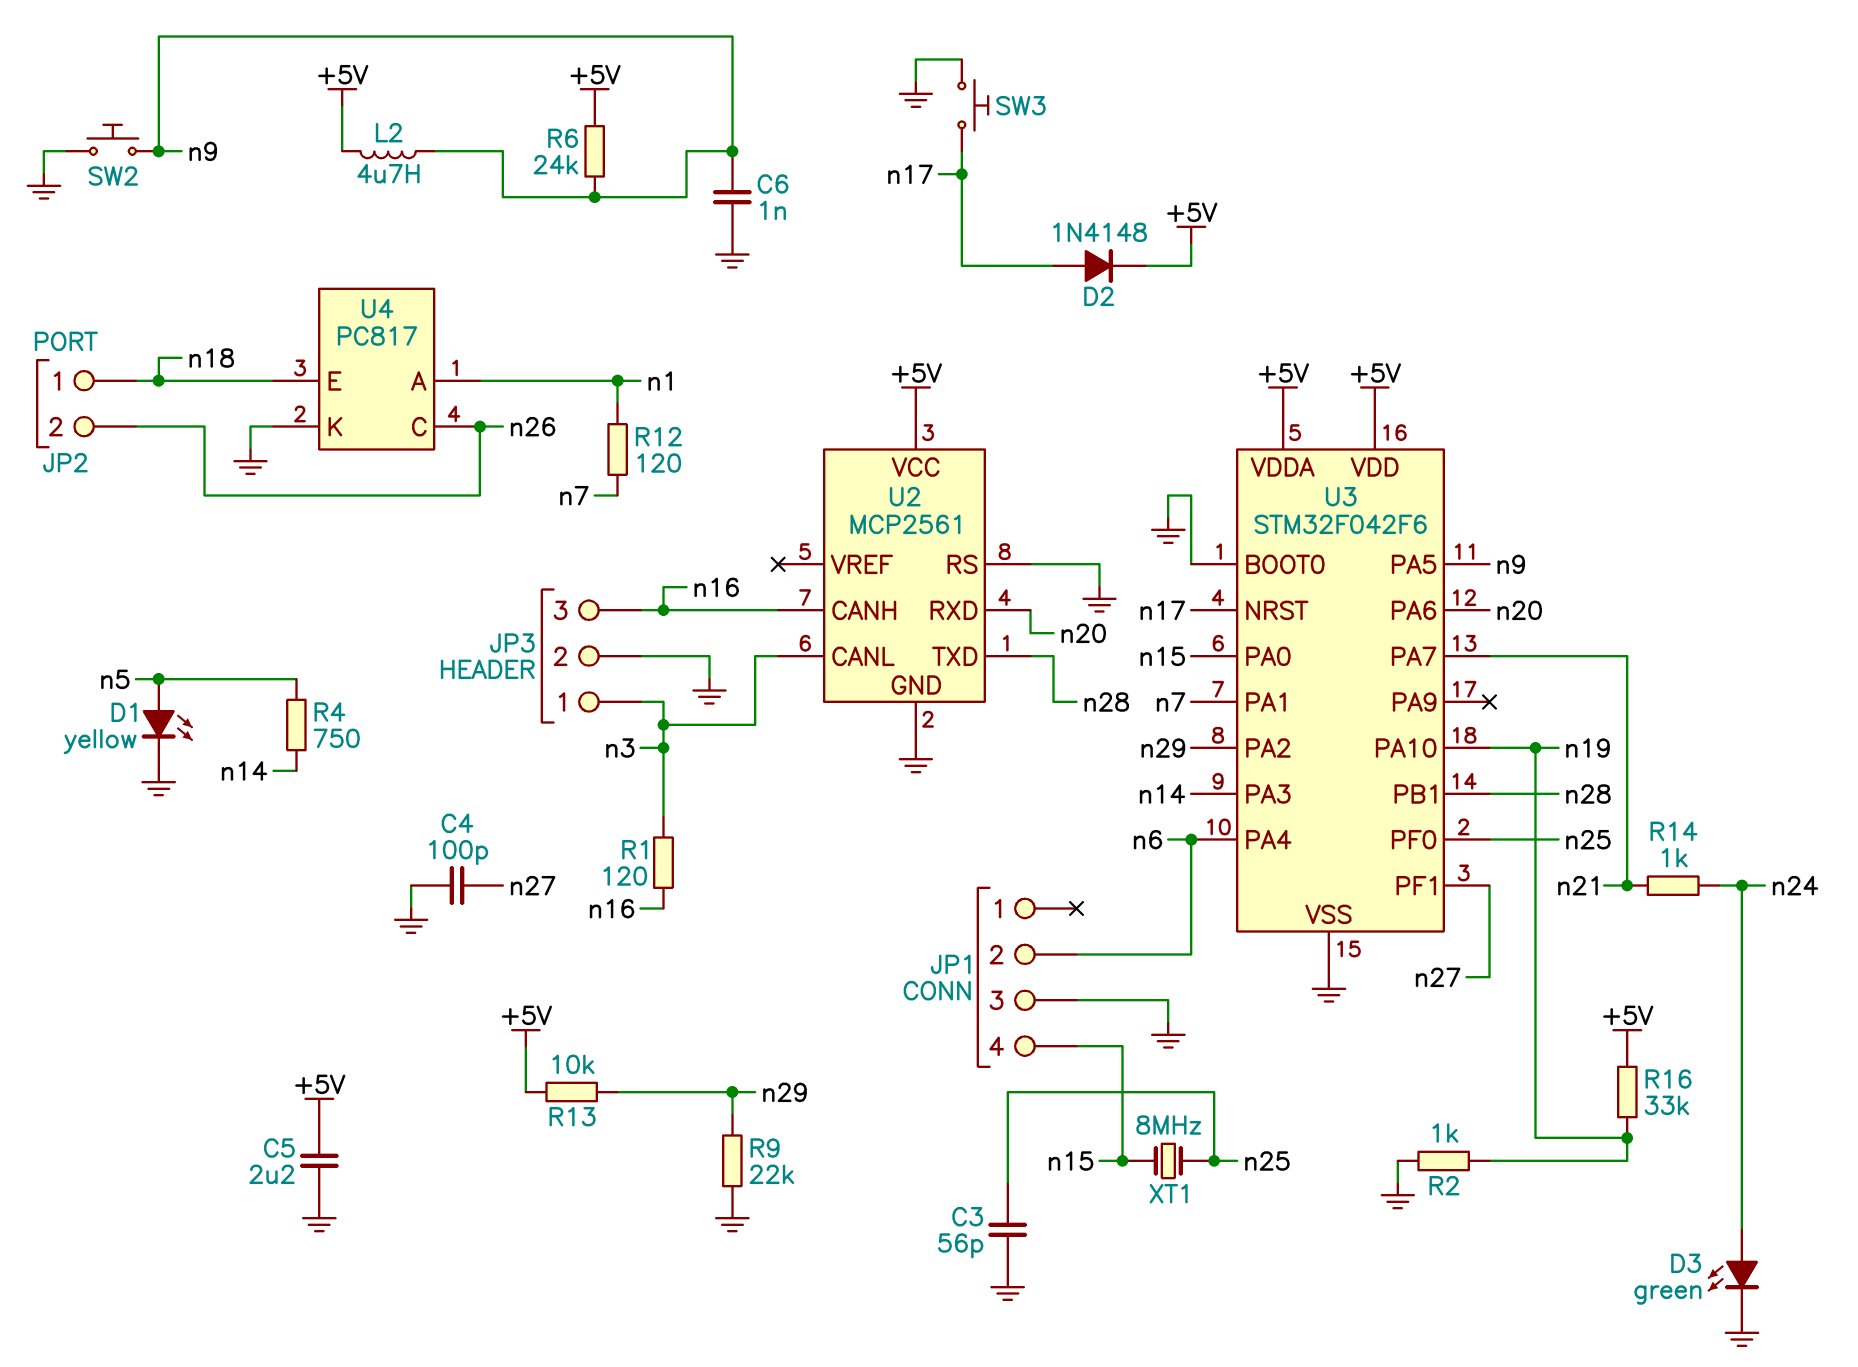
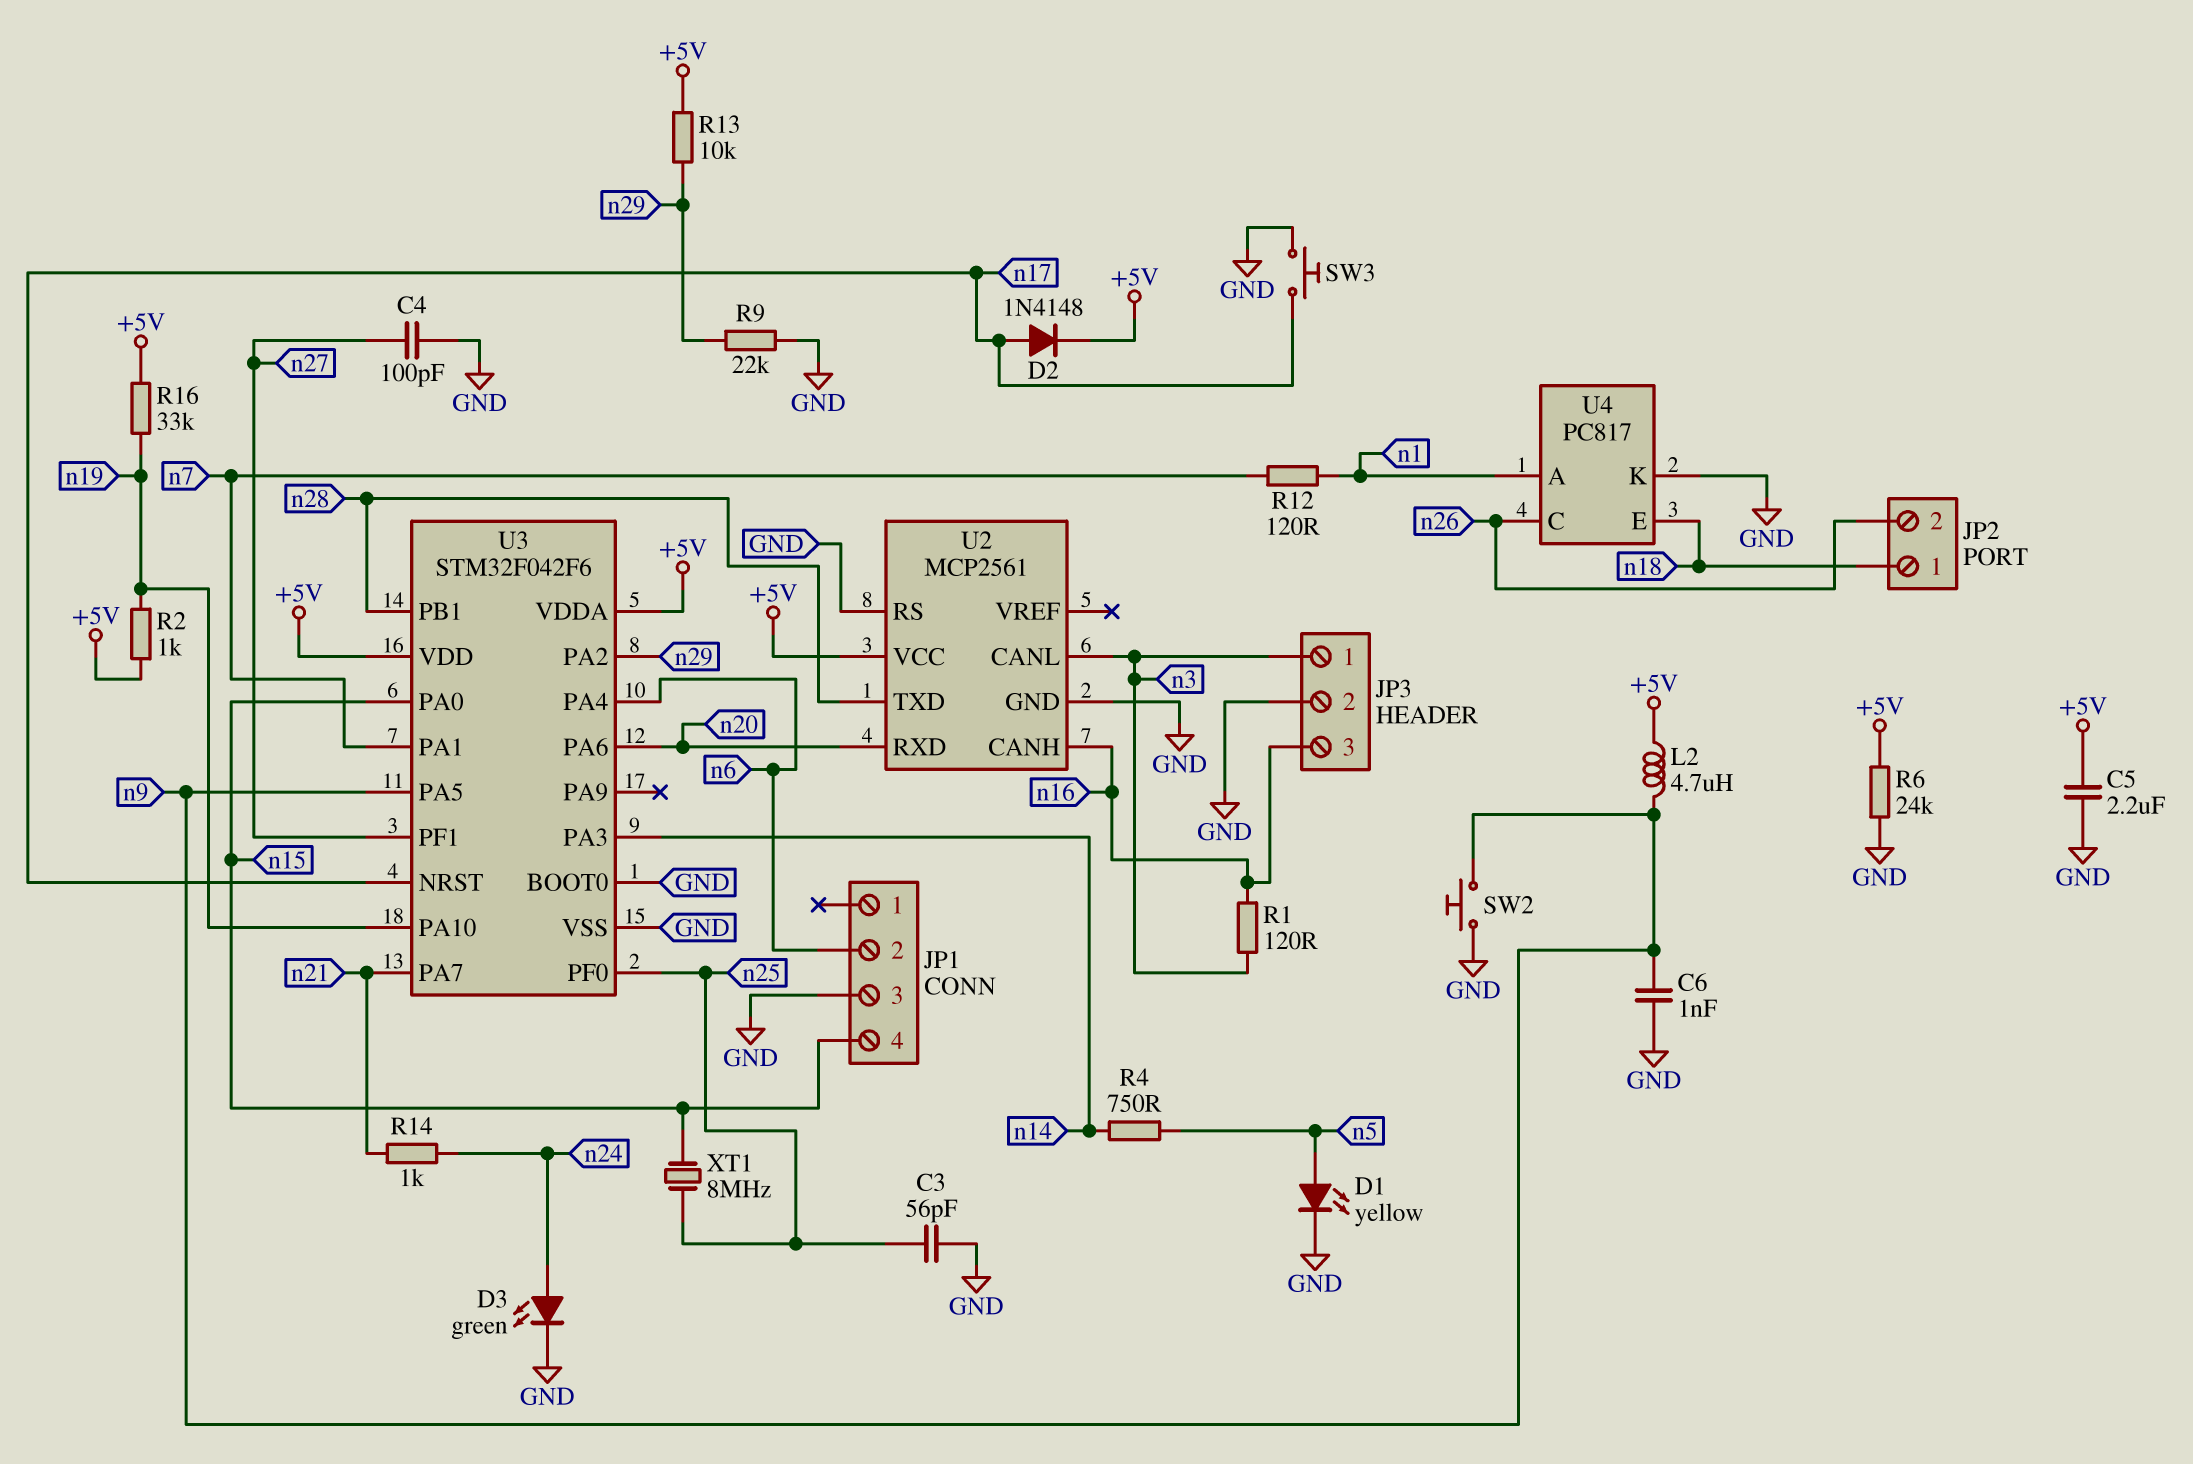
R2: 1k (GND, n19) -> 1k (+5V, n19)
R6: 24k (+5V, n9) -> 24k (+5V, GND)

